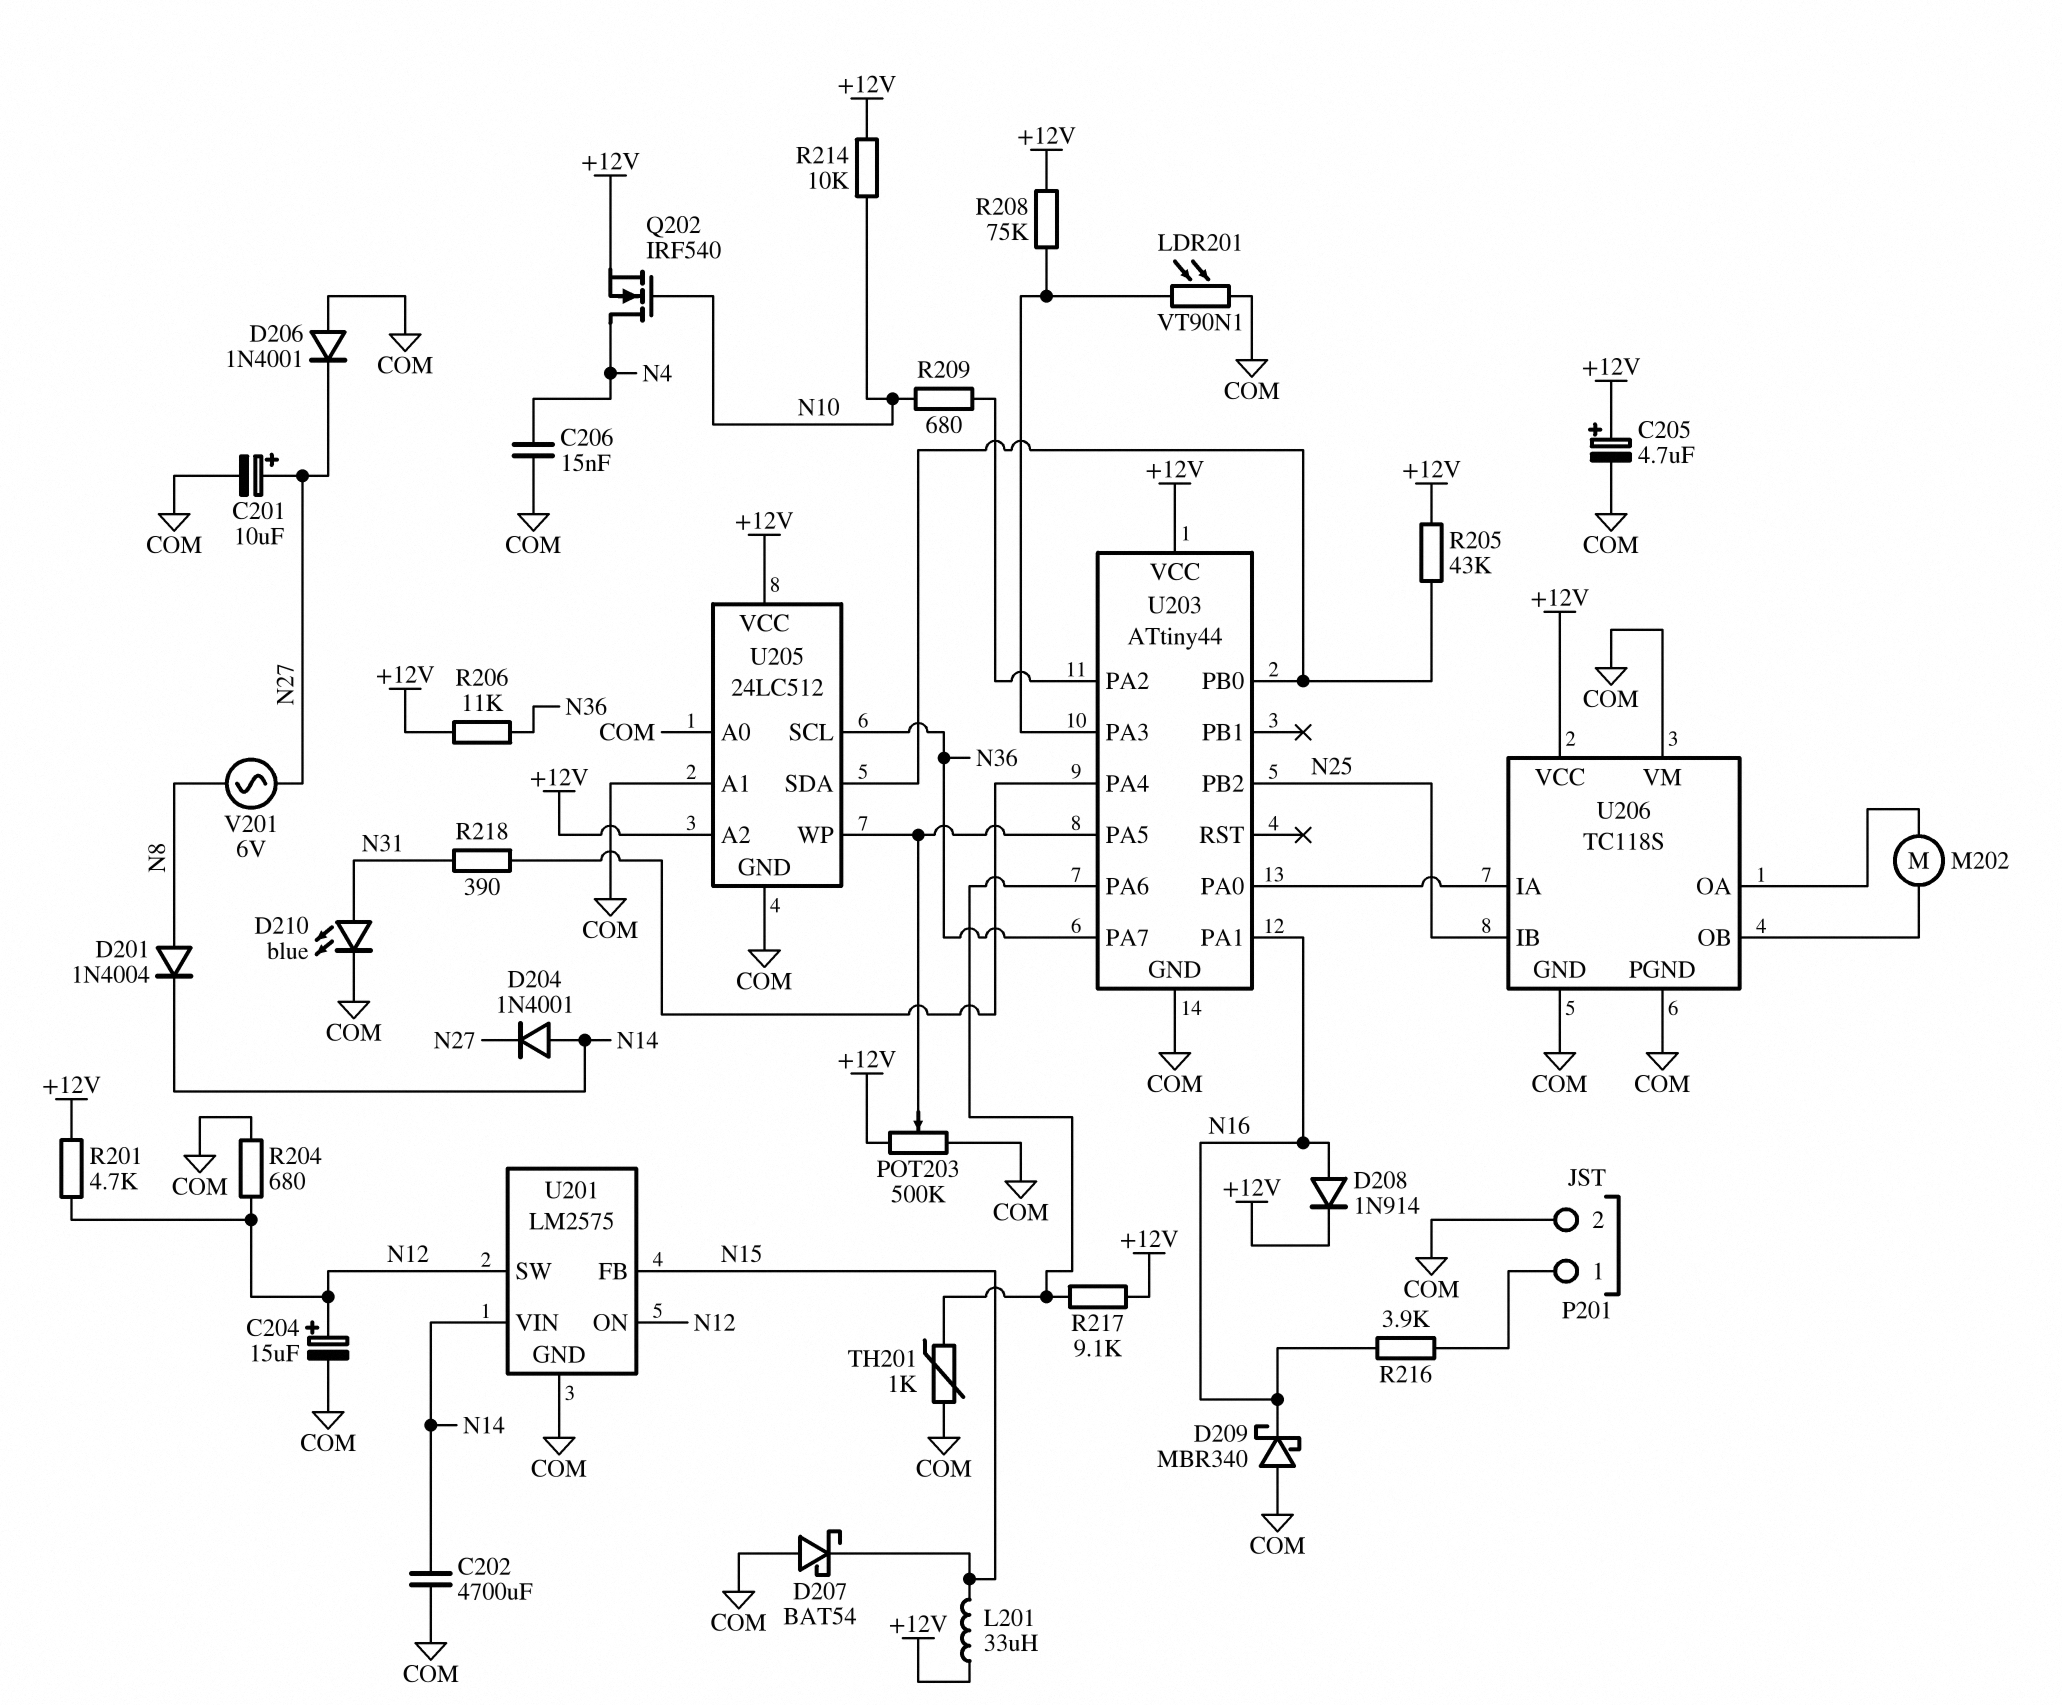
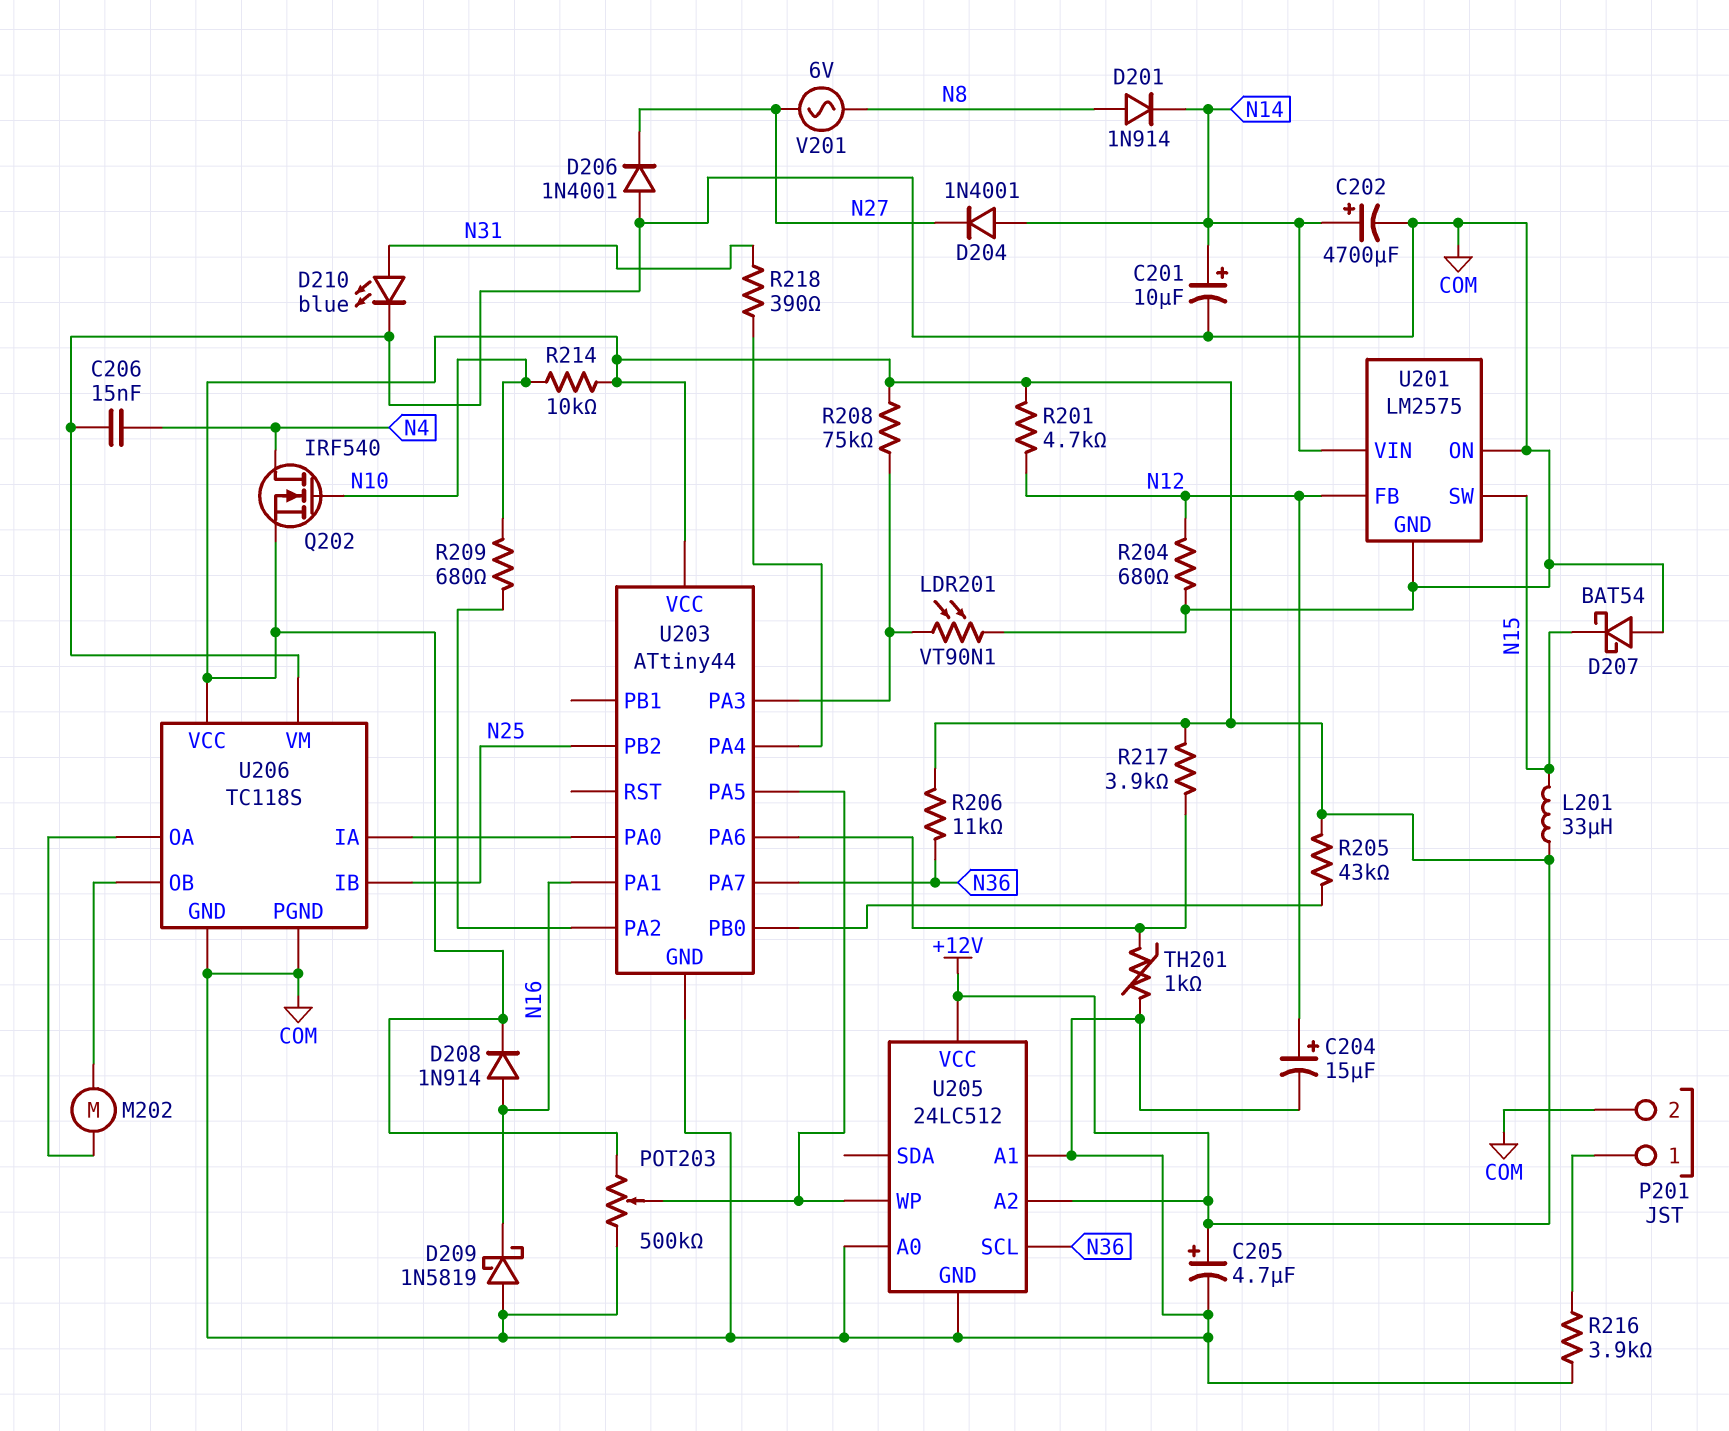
C201: 10uF (plus N27, minus COM) -> 10uF (plus N14, minus COM)
C202: 4700uF (COM, N14) -> 4700uF (plus N14, minus COM)
D201: diode 1N4004 (A N8, K N14) -> diode 1N914 (A N8, K N14)
D209: schottky MBR340 (A COM, K N16) -> schottky 1N5819 (A COM, K N16)
R216: 3.9k (N16, P201/1) -> 3.9k (COM, P201/1)
R217: 9.1k (+12V, U203/PA6) -> 3.9k (+12V, U203/PA6)
U201 pin FB: N15 -> N12
U201 pin ON: N12 -> COM
U201 pin SW: N12 -> N15
U205 pin SDA: U203/PB0 -> none

